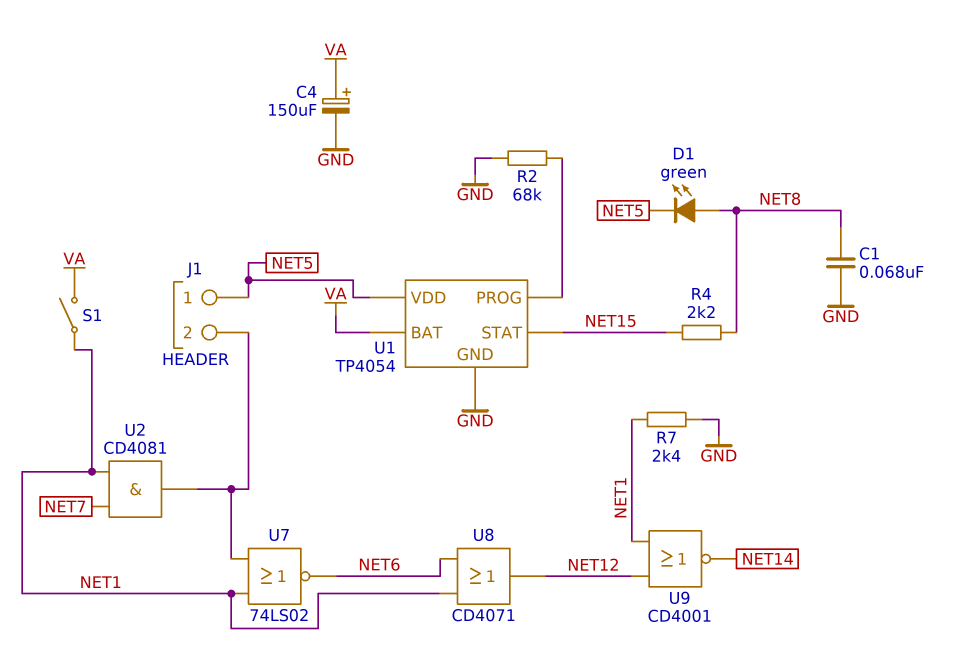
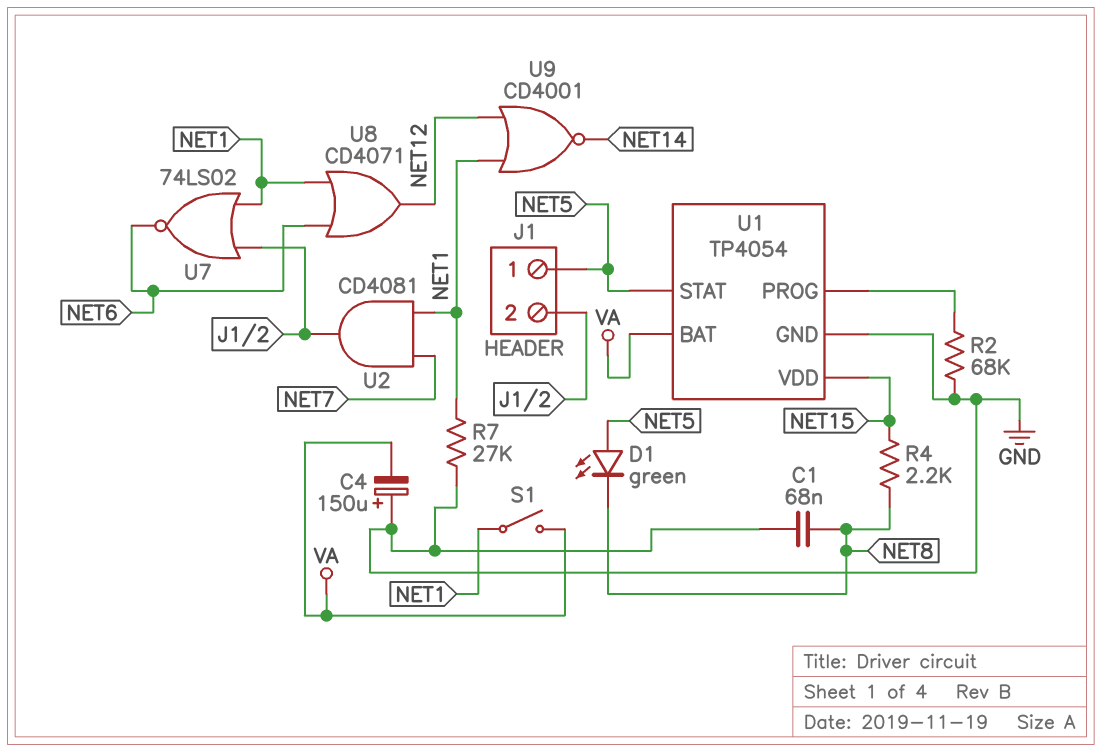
C4: 150uF (plus VA, minus GND) -> 150uF (plus GND, minus VA)
D1: LED green (A NET8, K NET5) -> LED green (A NET5, K NET8)
R7: 2.4k (GND, NET1) -> 27k (GND, NET1)
U1 pin STAT: NET15 -> NET5
U1 pin VDD: NET5 -> NET15

